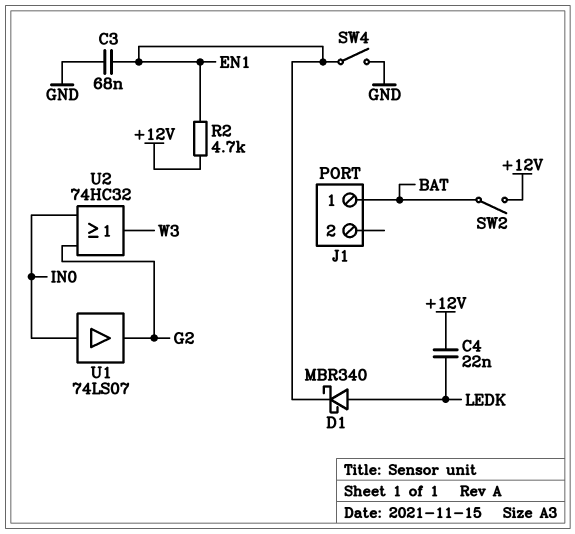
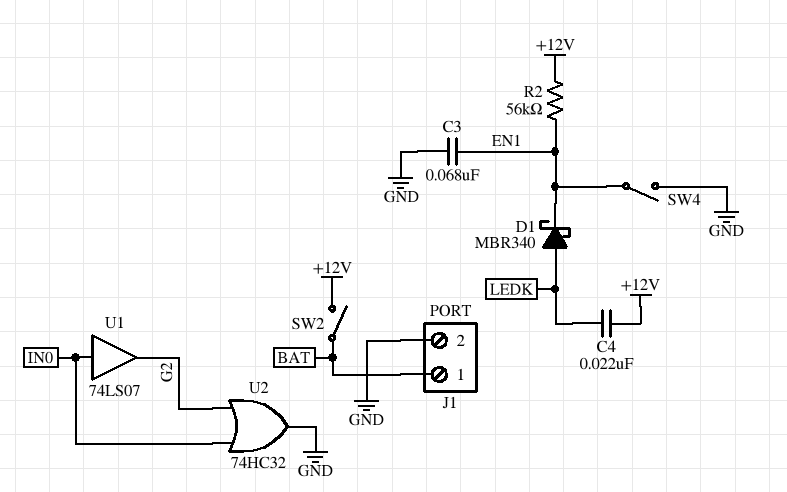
J1 pin 2: none -> GND
R2: 4.7k (+12V, EN1) -> 56k (+12V, EN1)
U2: OR 74HC32 (in G2, in IN0, out W3) -> OR 74HC32 (in G2, in IN0, out GND)

